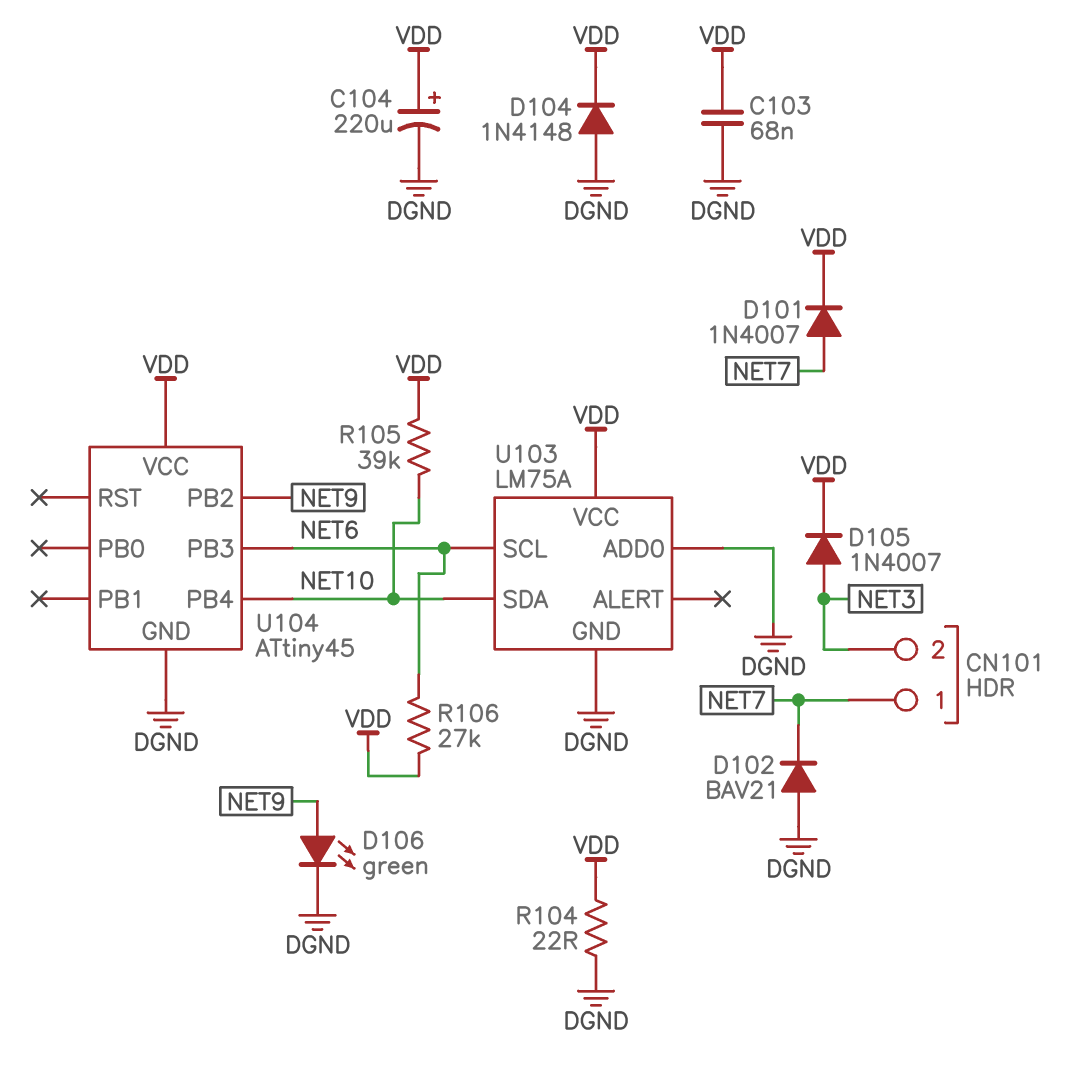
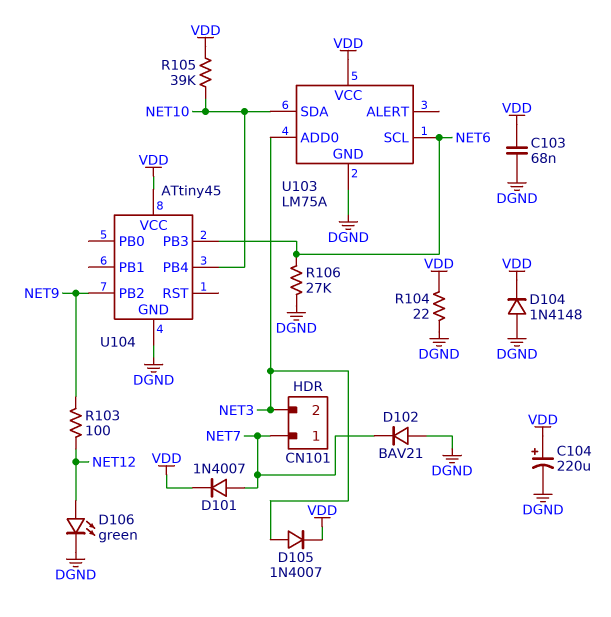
D106: LED green (A NET9, K DGND) -> LED green (A NET12, K DGND)
R103: none -> 100 (NET9, NET12)
R106: 27k (NET6, VDD) -> 27k (DGND, NET6)
U103 pin ADD0: DGND -> NET3

